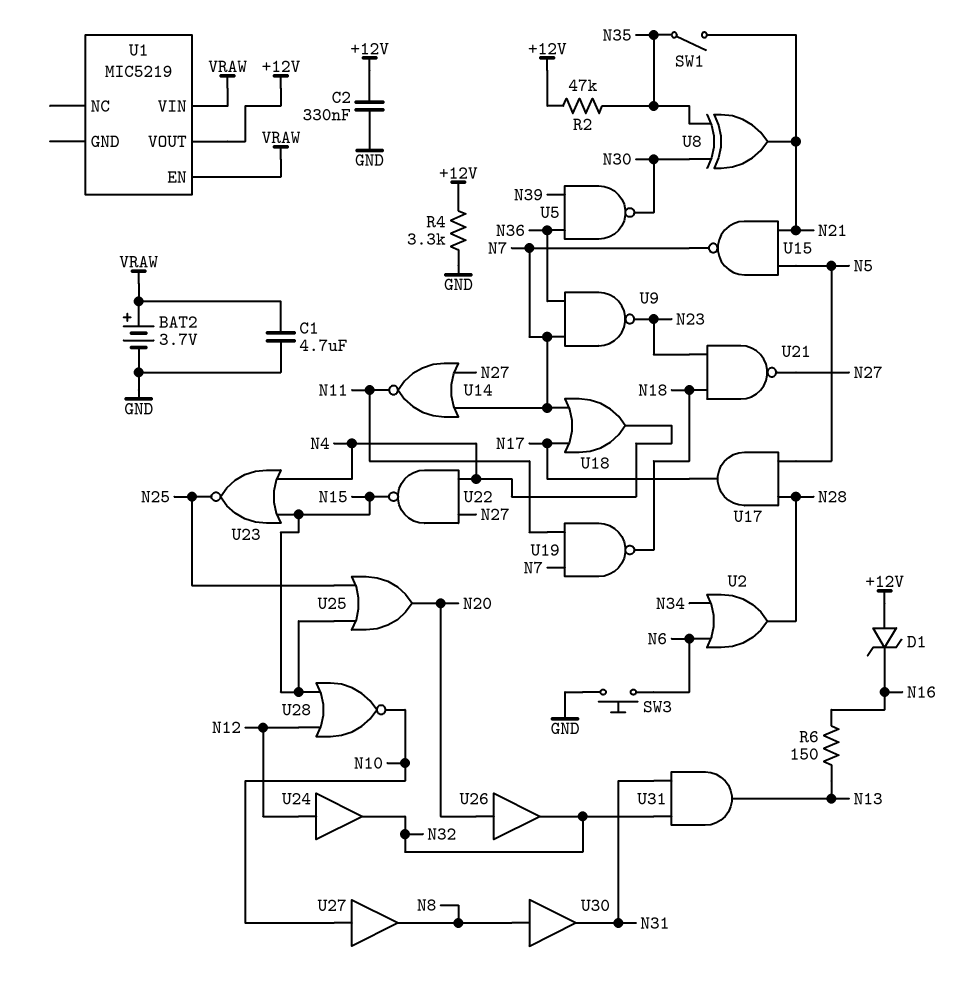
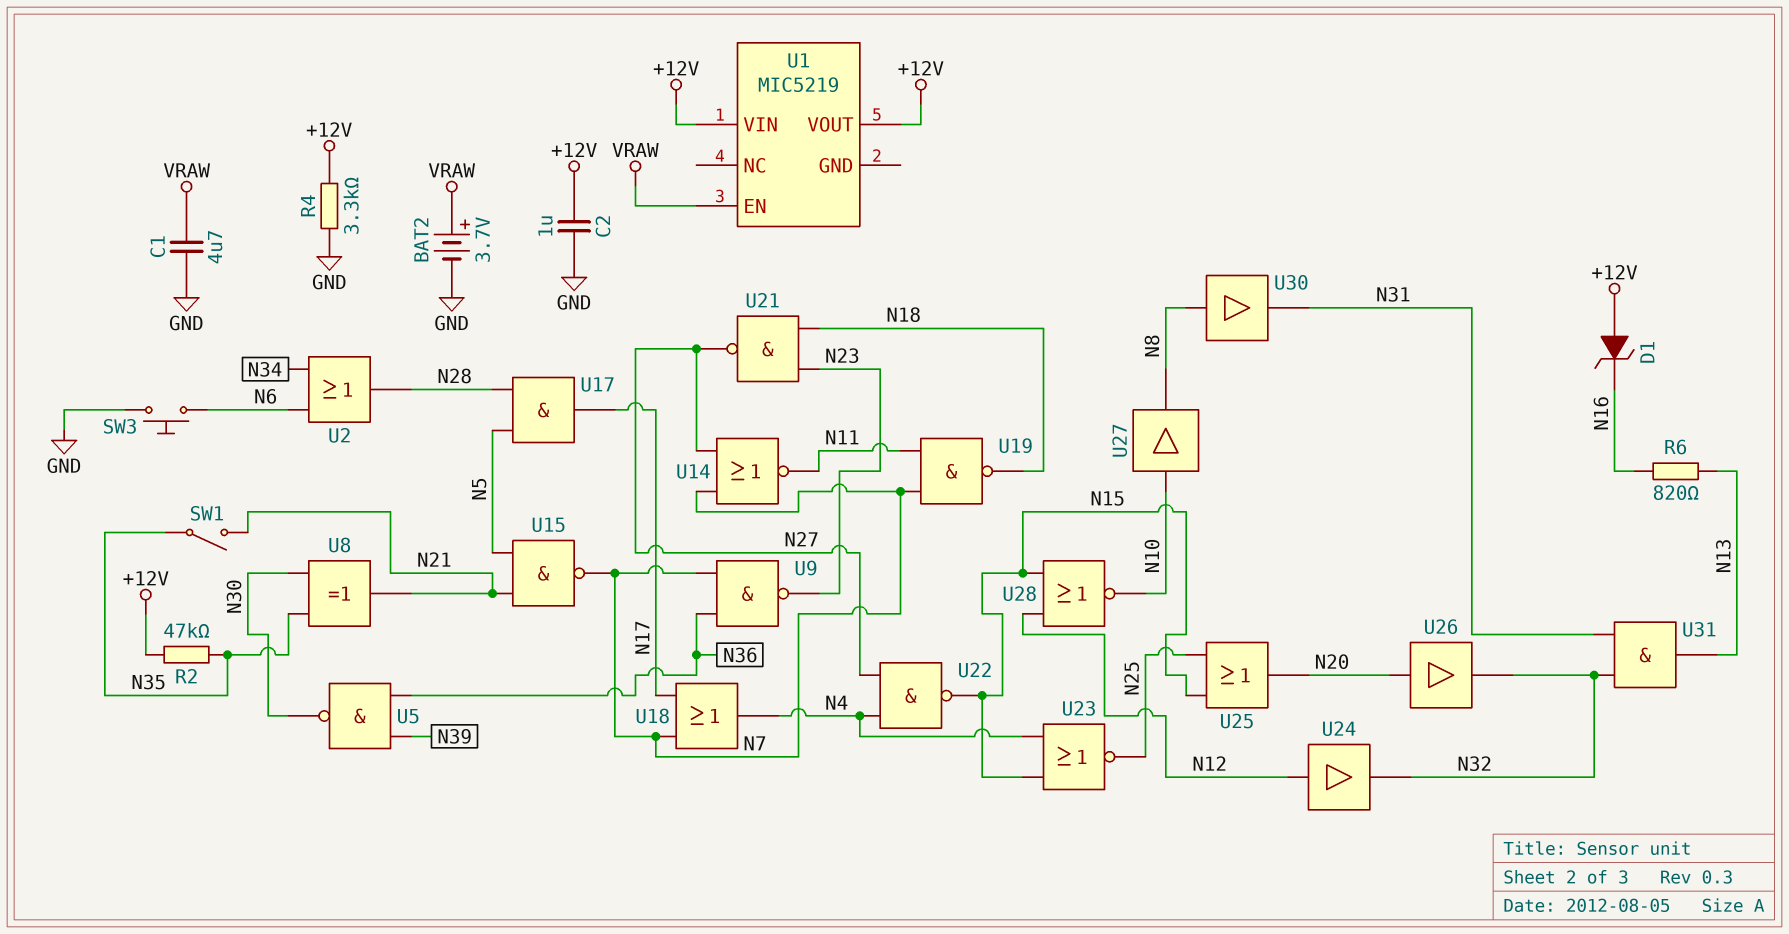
C2: 330nF (+12V, GND) -> 1uF (+12V, GND)
R6: 150 (N13, N16) -> 820 (N13, N16)
U1 pin VIN: VRAW -> +12V

